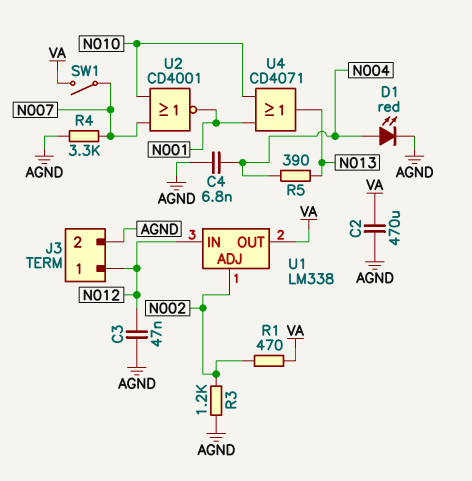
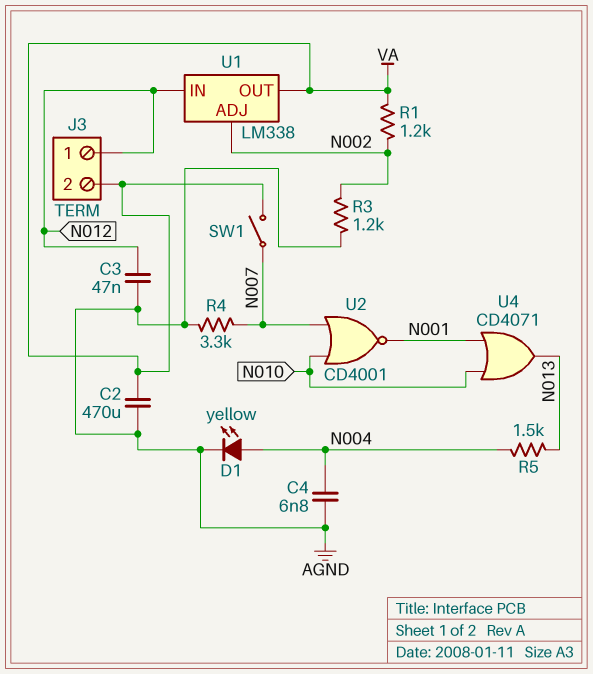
D1: LED red (A N004, K AGND) -> LED yellow (A N004, K AGND)
J3 pin 2: AGND -> VA
R1: 470 (N002, VA) -> 1.2k (N002, VA)
R5: 390 (N004, N013) -> 1.5k (N004, N013)

